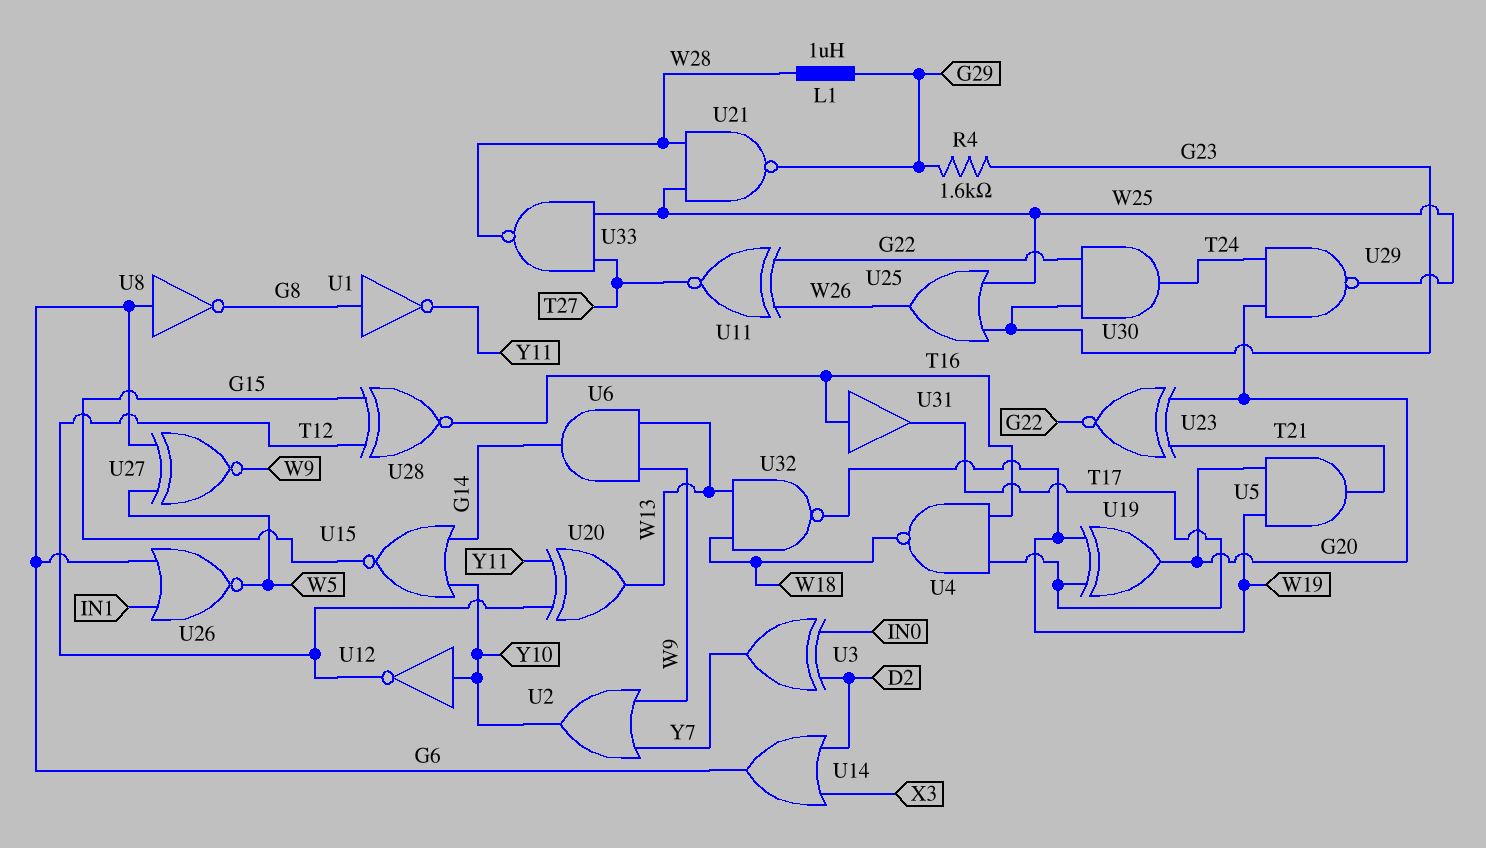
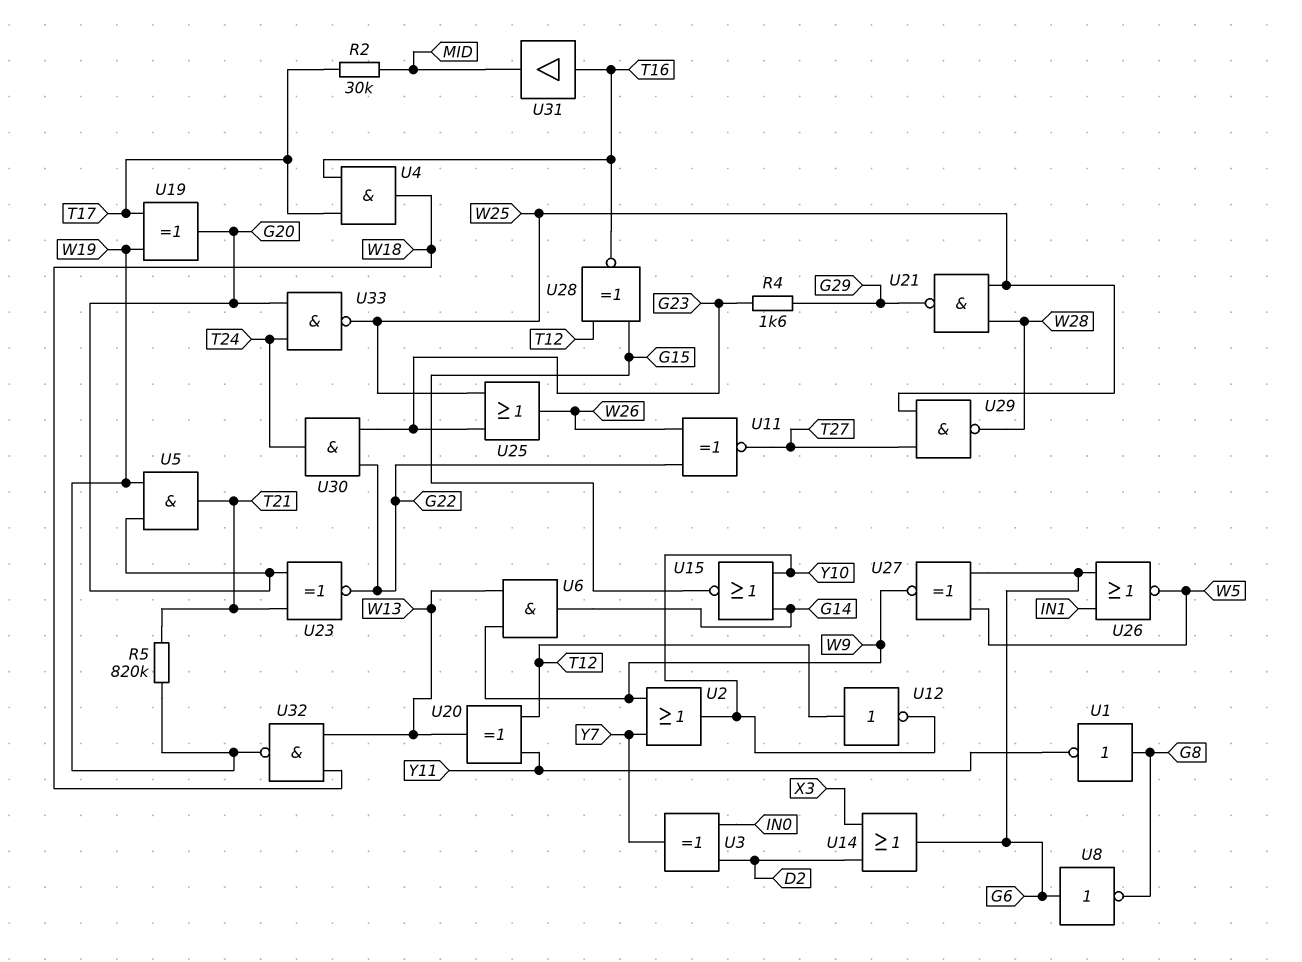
L1: 1uH (G29, W28) -> none
R2: none -> 30k (MID, T17)
R5: none -> 820k (T21, W19)
U4: NAND (in T16, in T17, out W18) -> AND (in T16, in T17, out W18)
U12: NOT (in Y10, out T12) -> NOT (in T12, out Y10)
U29: NAND (in G20, in T24, out W25) -> NAND (in T27, in W25, out W28)
U31: buffer (in T16, out T17) -> buffer (in T16, out MID)
U33: NAND (in T27, in W25, out W28) -> NAND (in G20, in T24, out W25)

